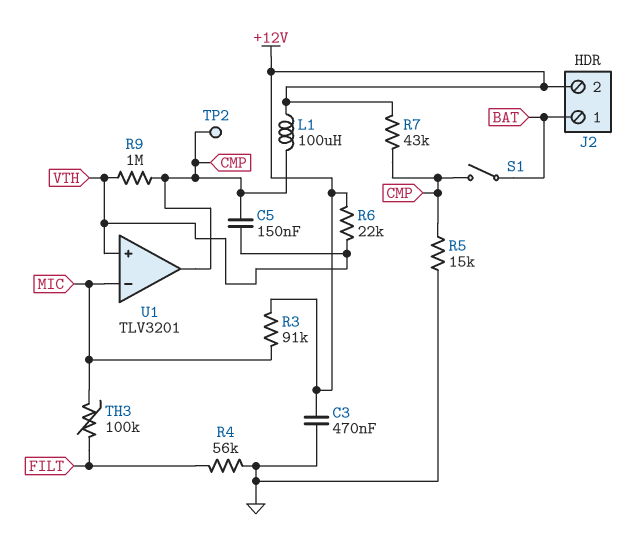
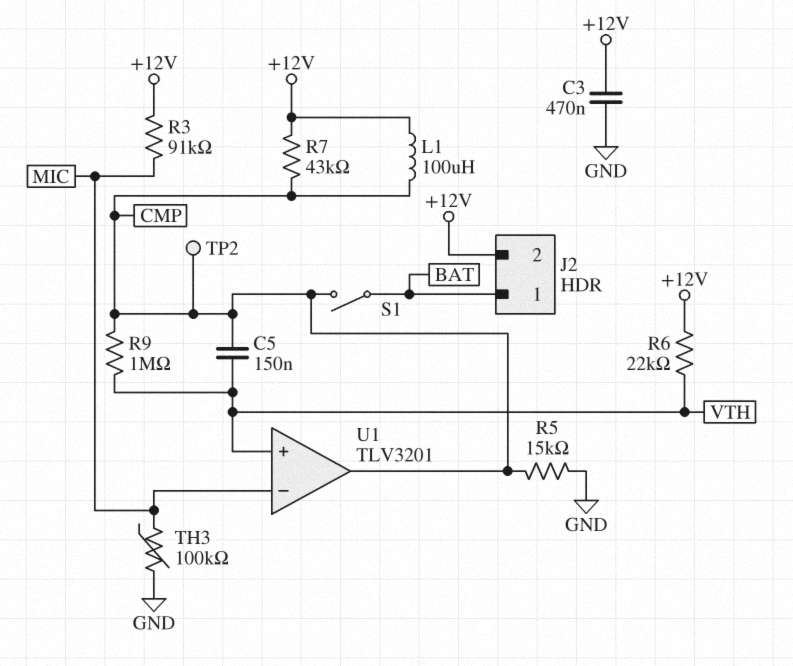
R4: 56k (FILT, GND) -> none
TH3: 100k (FILT, MIC) -> 100k (GND, MIC)

